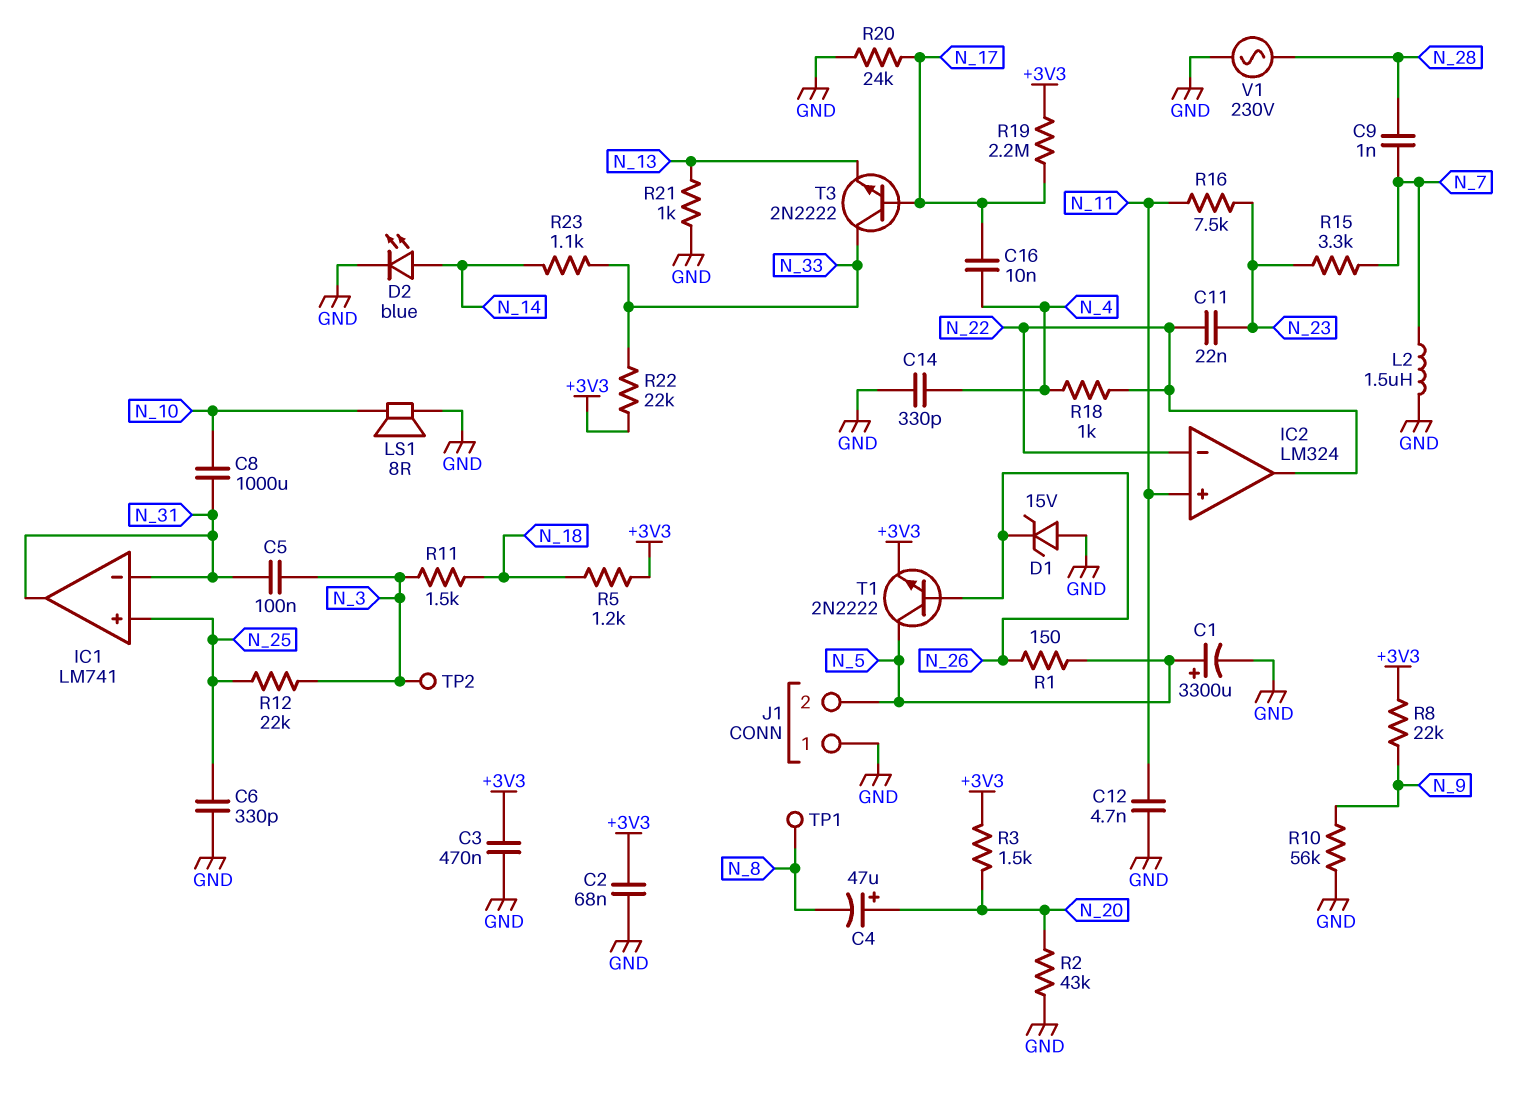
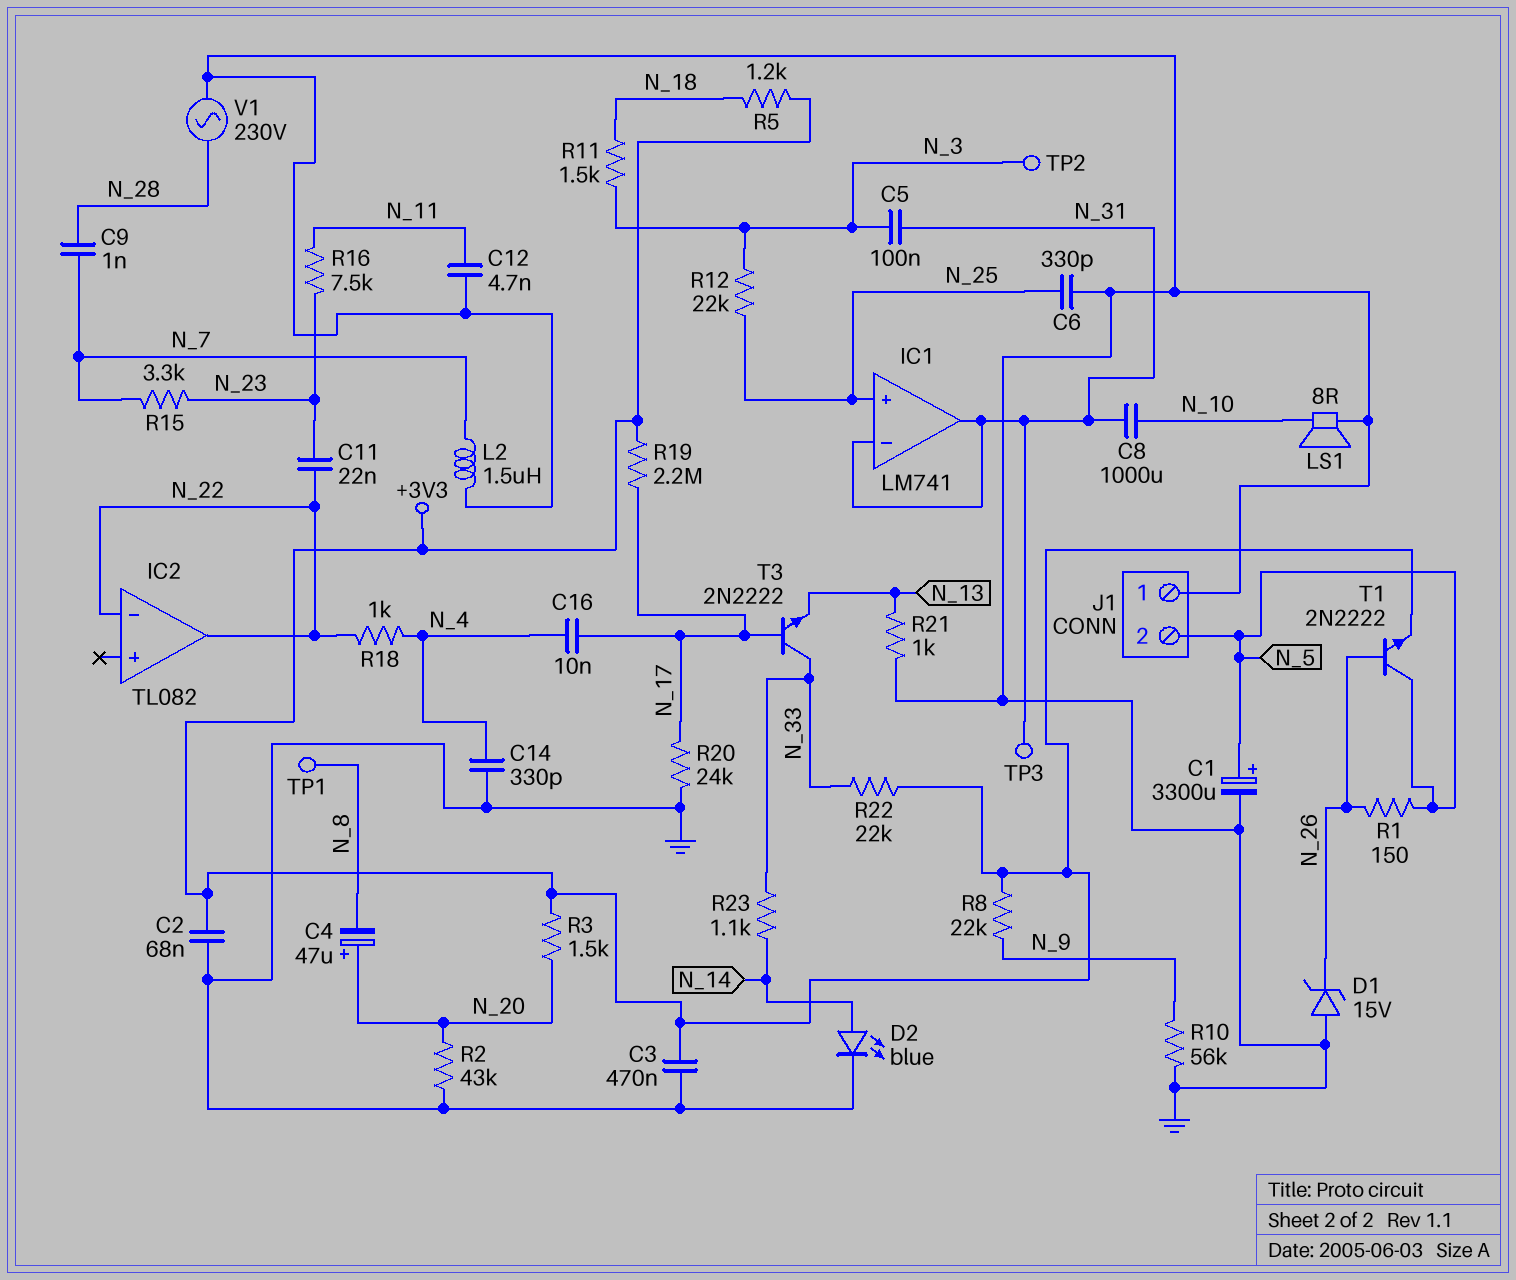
IC2: LM324 -> TL082
IC2 pin in+: N_11 -> none
TP3: none -> test point (N_31)

